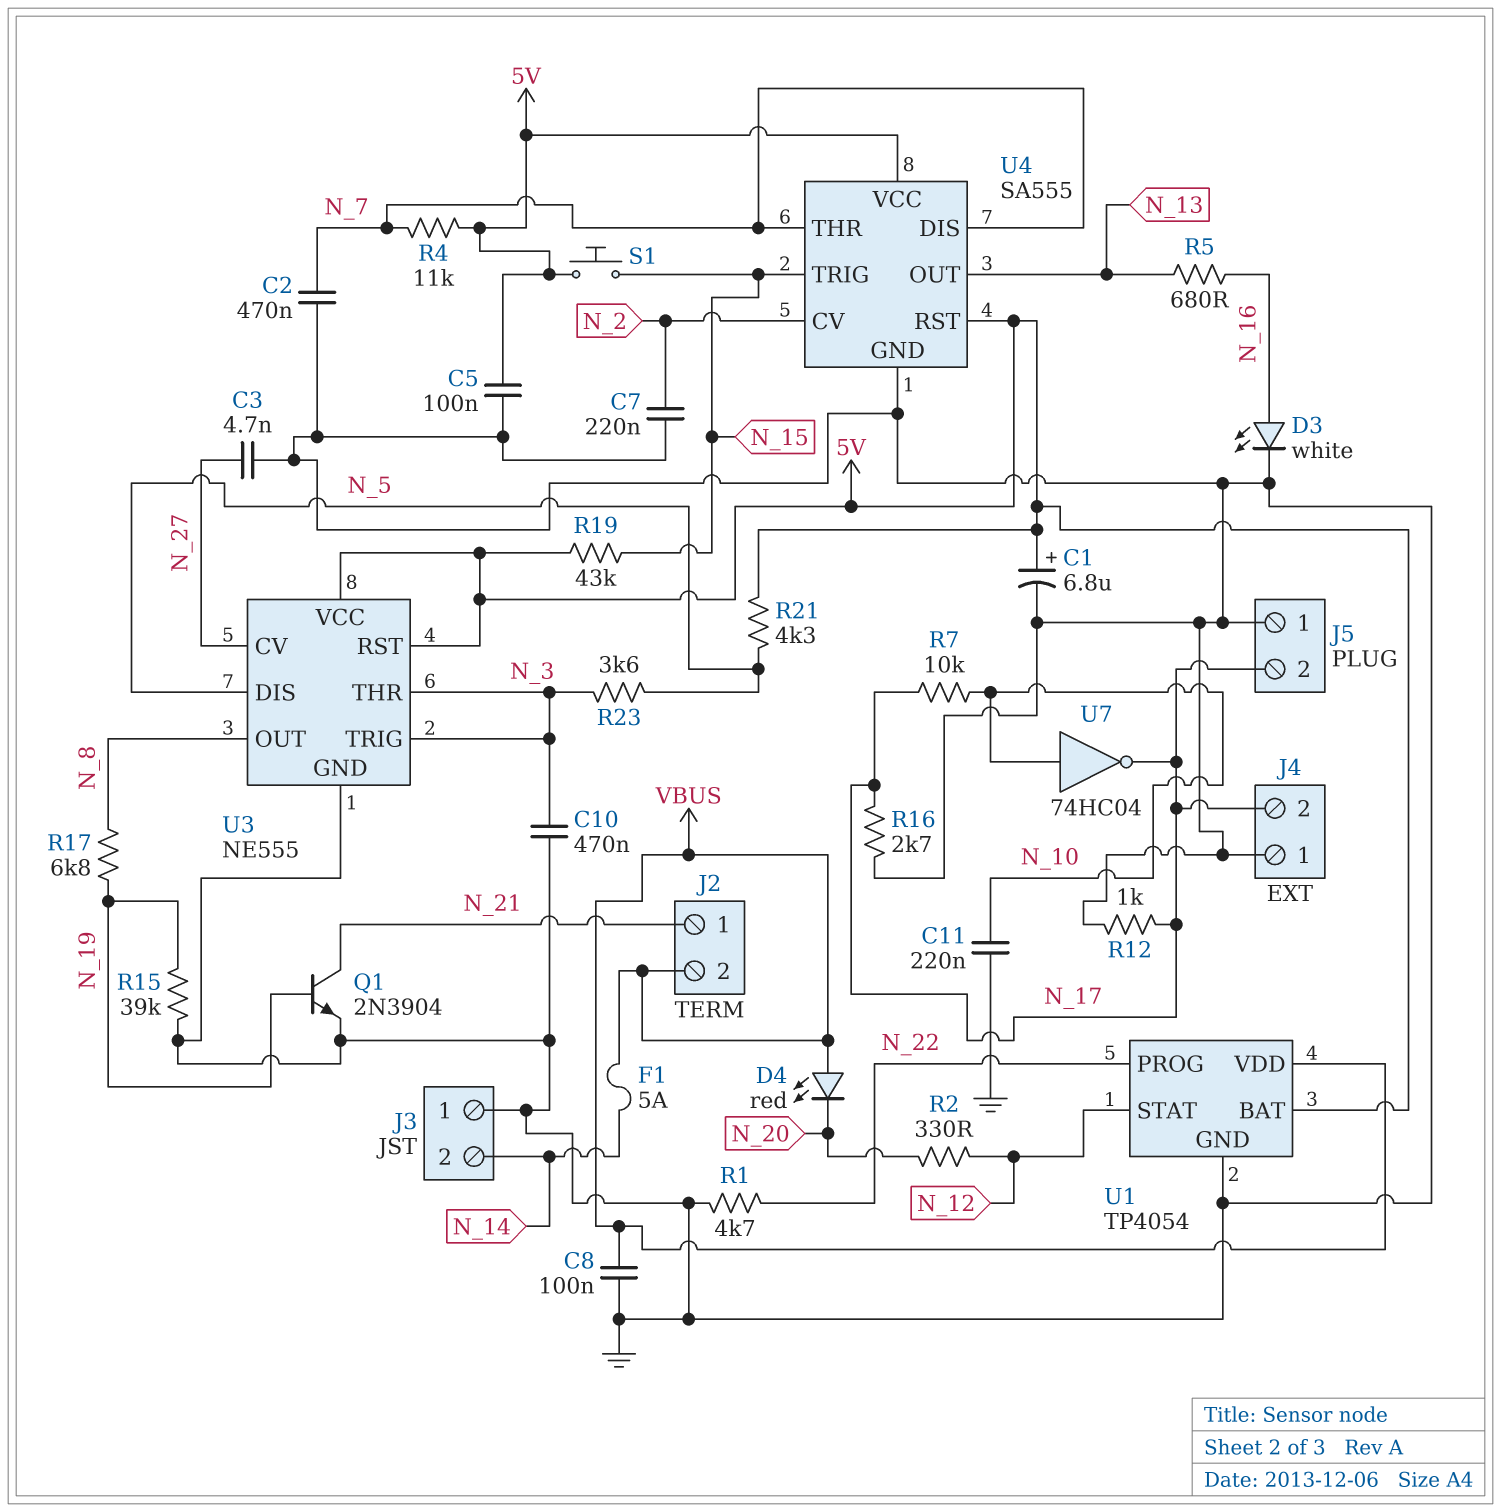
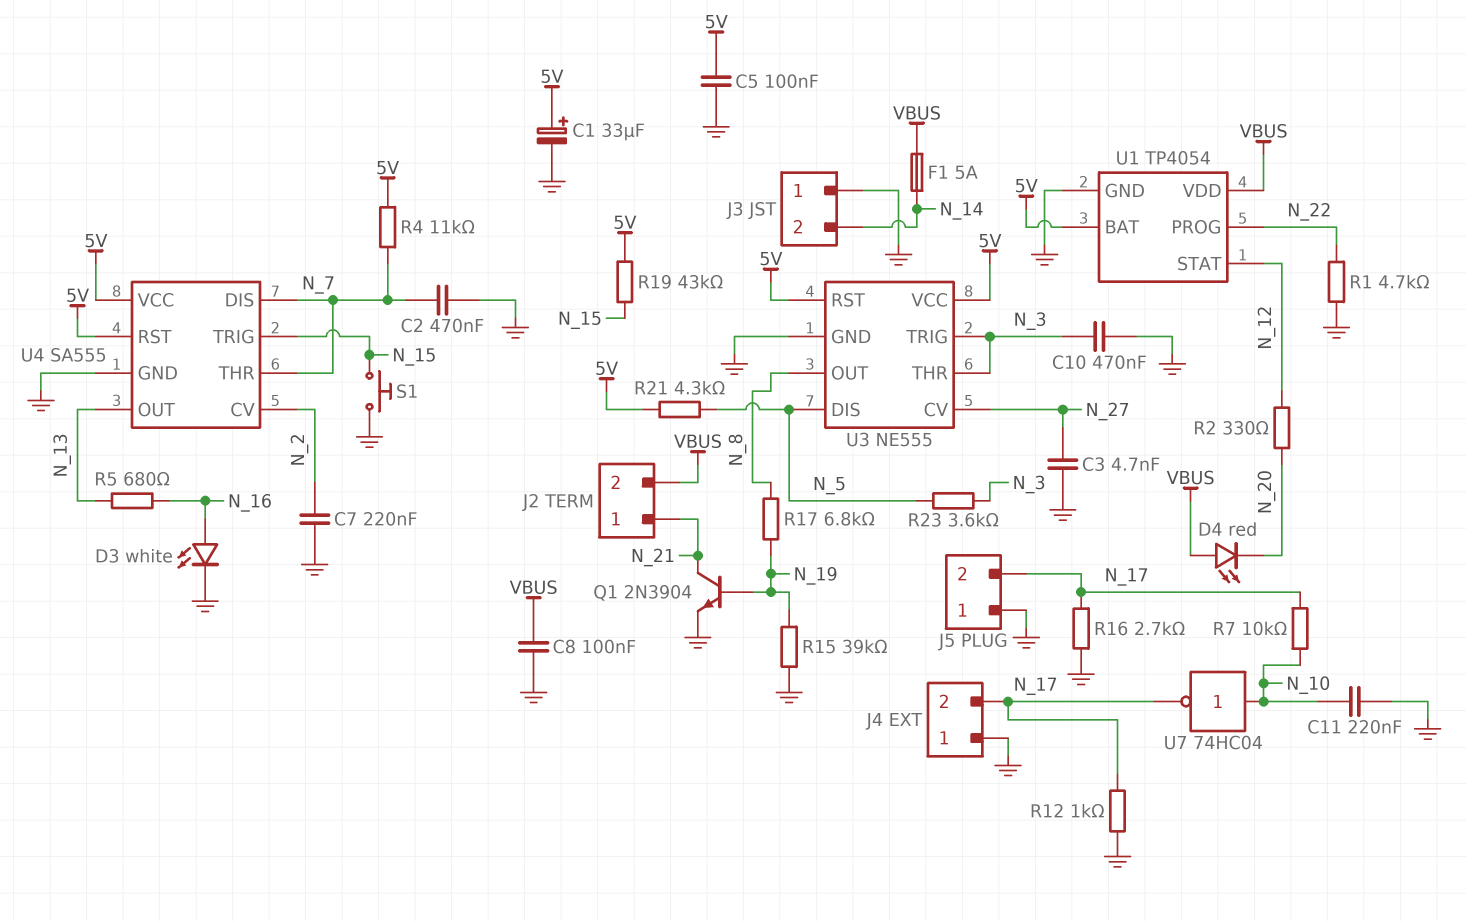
C1: 6.8uF (plus 5V, minus GND) -> 33uF (plus 5V, minus GND)
S1: button (5V, N_15) -> button (GND, N_15)

